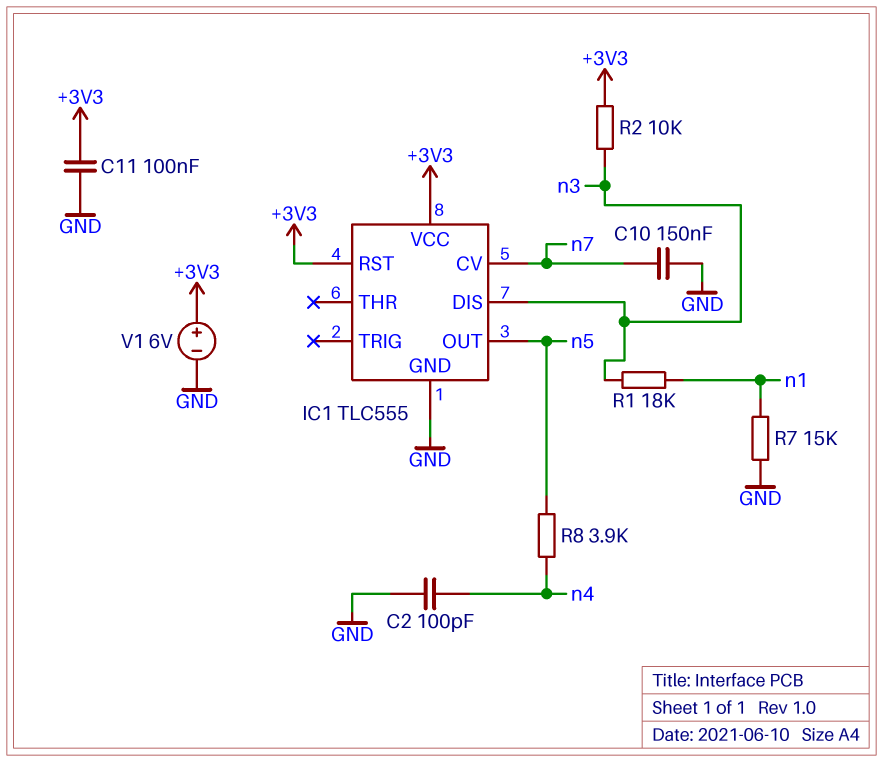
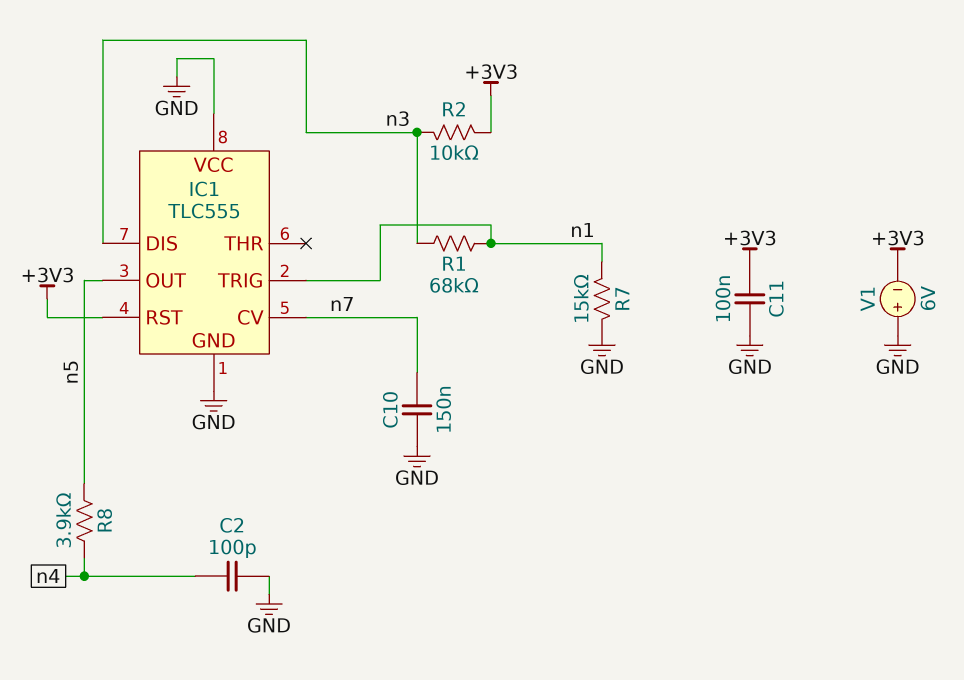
IC1 pin TRIG: none -> n1
IC1 pin VCC: +3V3 -> GND
R1: 18k (n1, n3) -> 68k (n1, n3)
V1: 6V (plus +3V3, minus GND) -> 6V (plus GND, minus +3V3)

